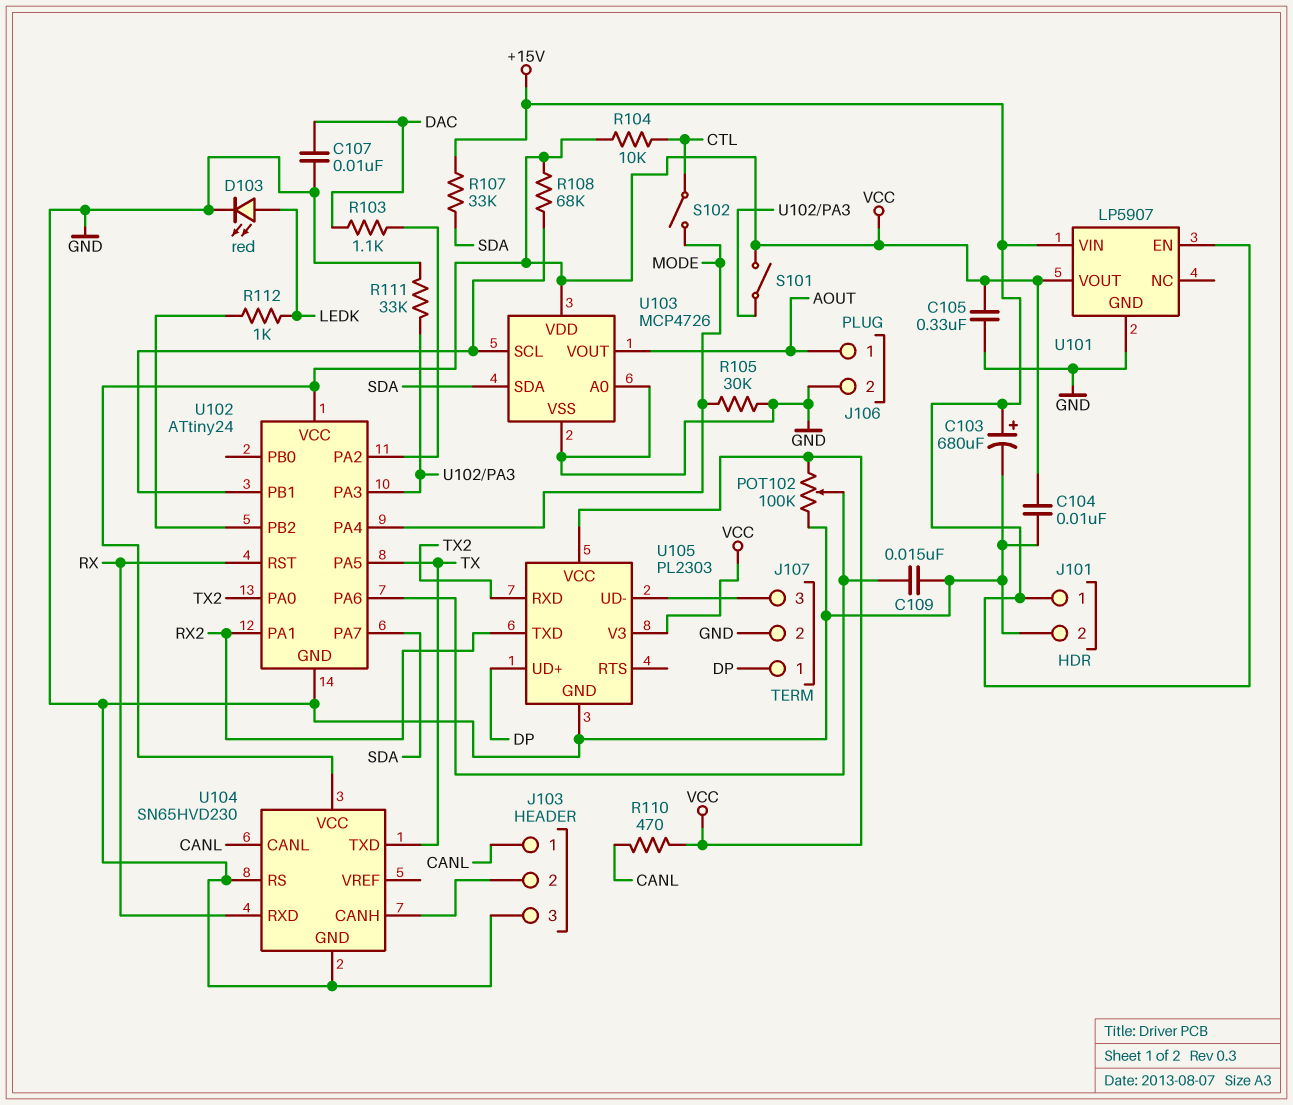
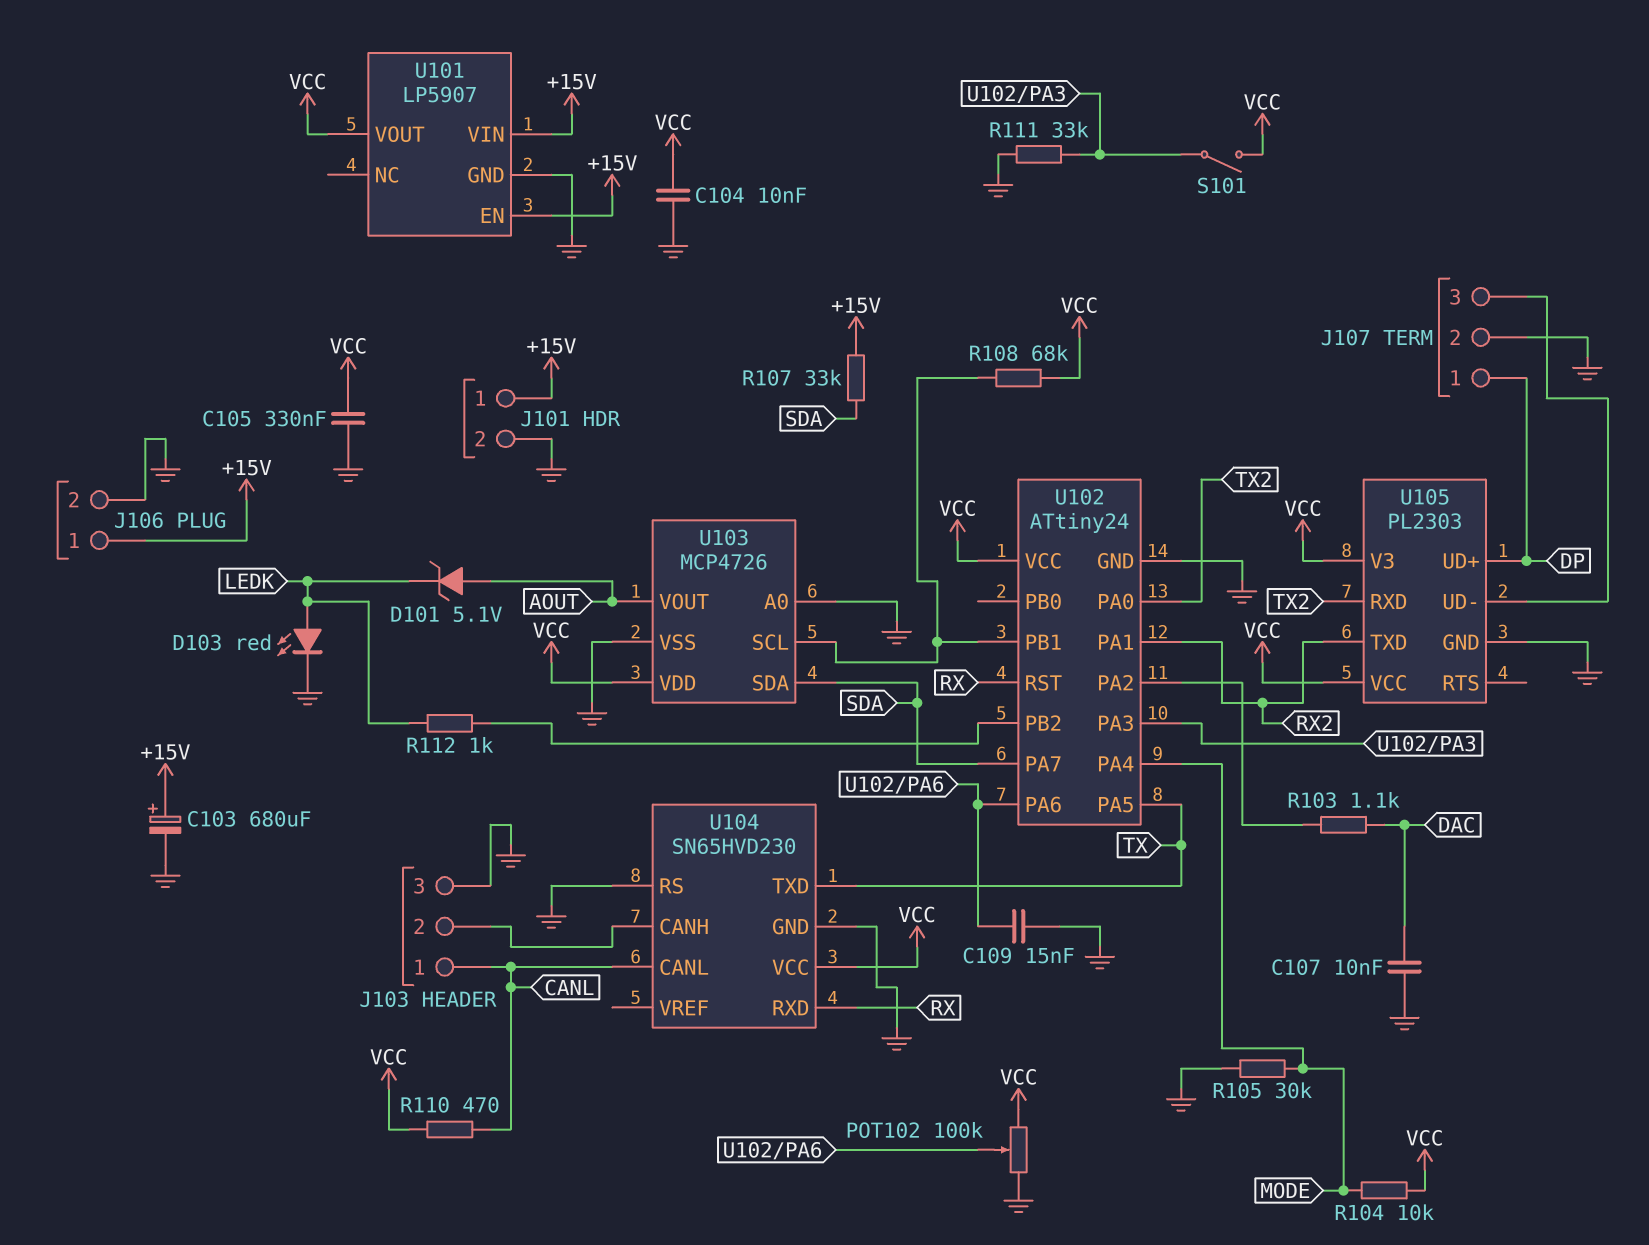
D101: none -> zener 5.1V (A AOUT, K LEDK)
J106 pin 1: AOUT -> +15V
R104: 10k (CTL, VCC) -> 10k (MODE, VCC)
S102: switch (CTL, MODE) -> none

